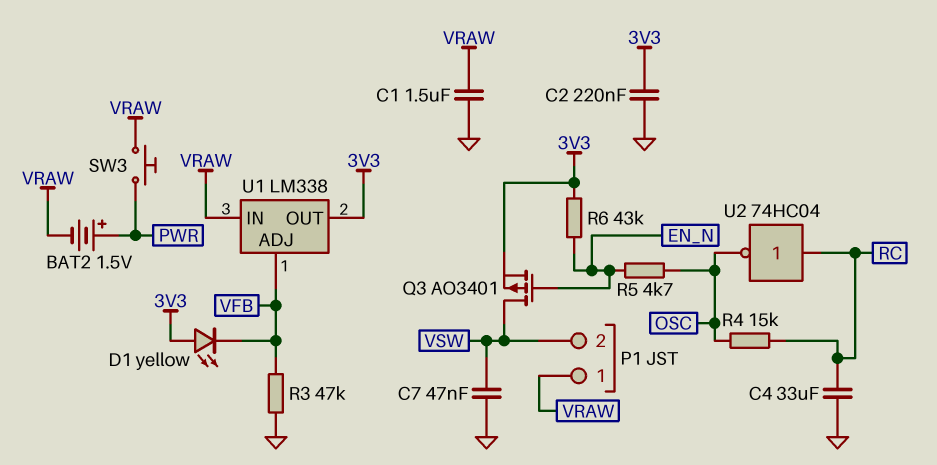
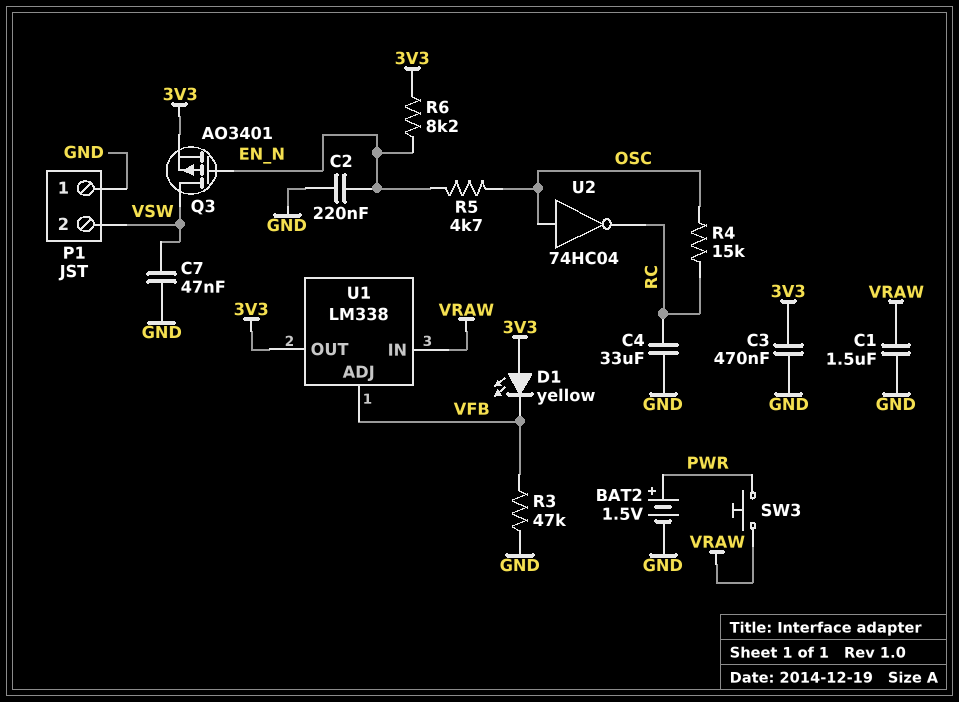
BAT2: 1.5V (plus PWR, minus VRAW) -> 1.5V (plus PWR, minus GND)
C2: 220nF (3V3, GND) -> 220nF (EN_N, GND)
C3: none -> 470nF (3V3, GND)
P1 pin 1: VRAW -> GND
R6: 43k (3V3, EN_N) -> 8.2k (3V3, EN_N)
U2: NOT 74HC04 (in RC, out OSC) -> NOT 74HC04 (in OSC, out RC)

